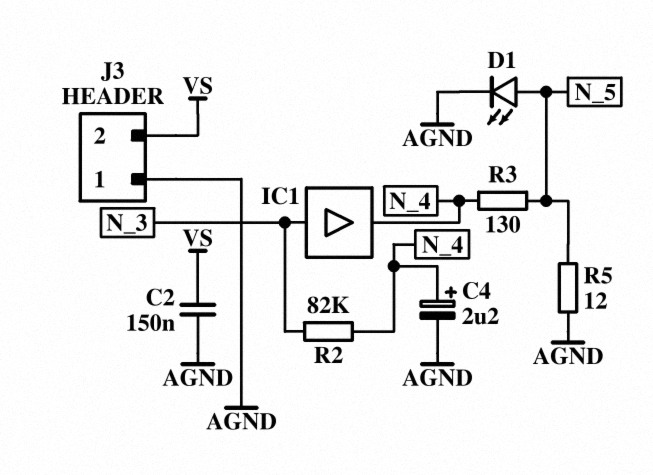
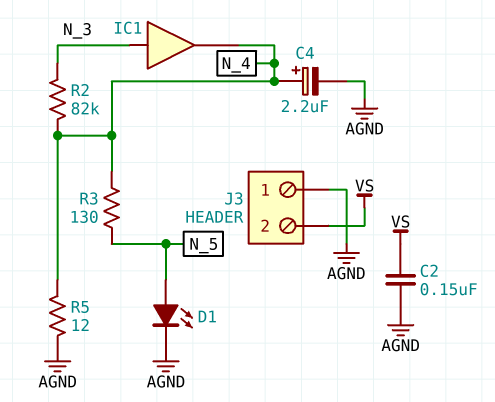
R5: 12 (AGND, N_5) -> 12 (AGND, N_4)

